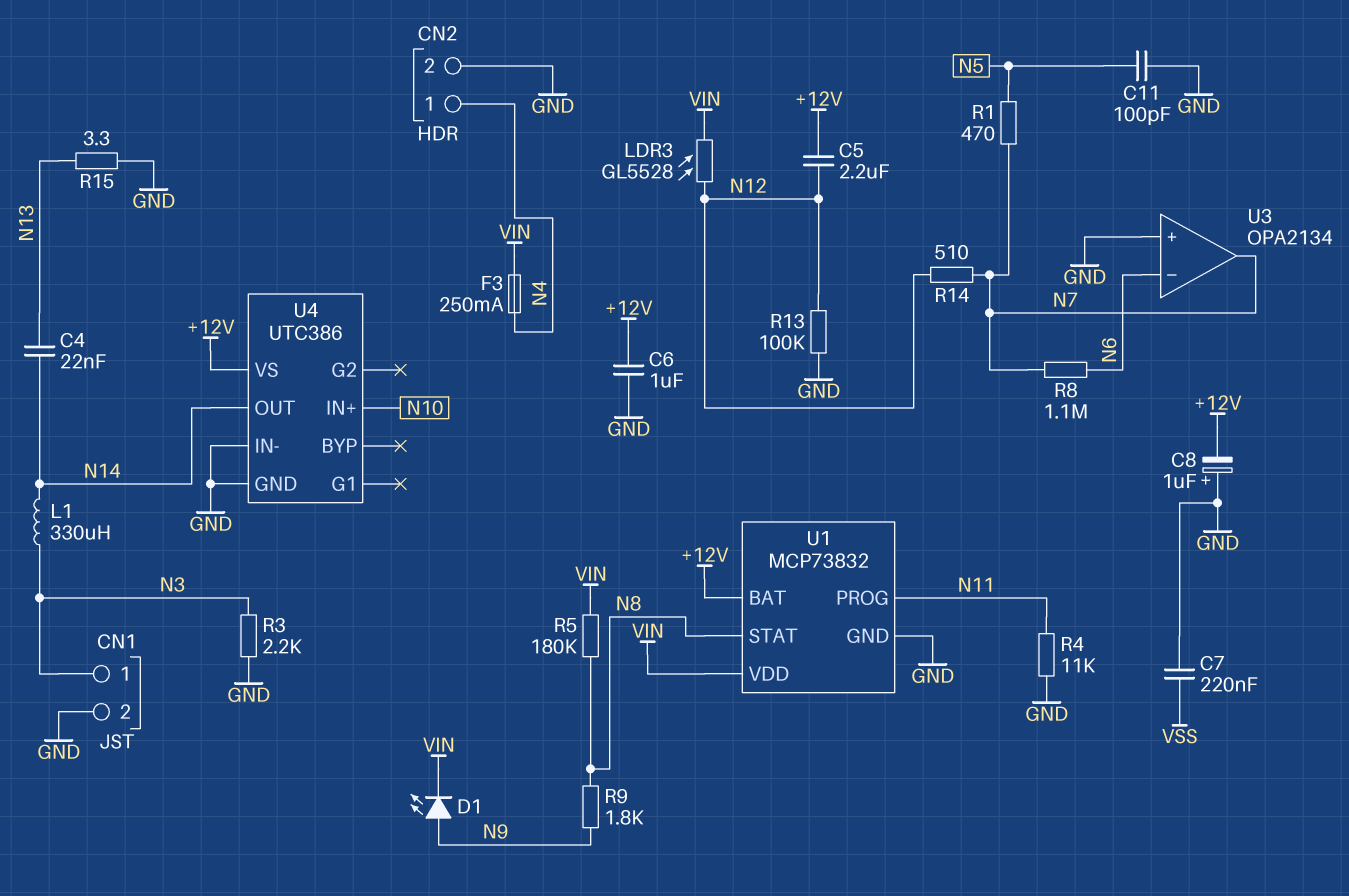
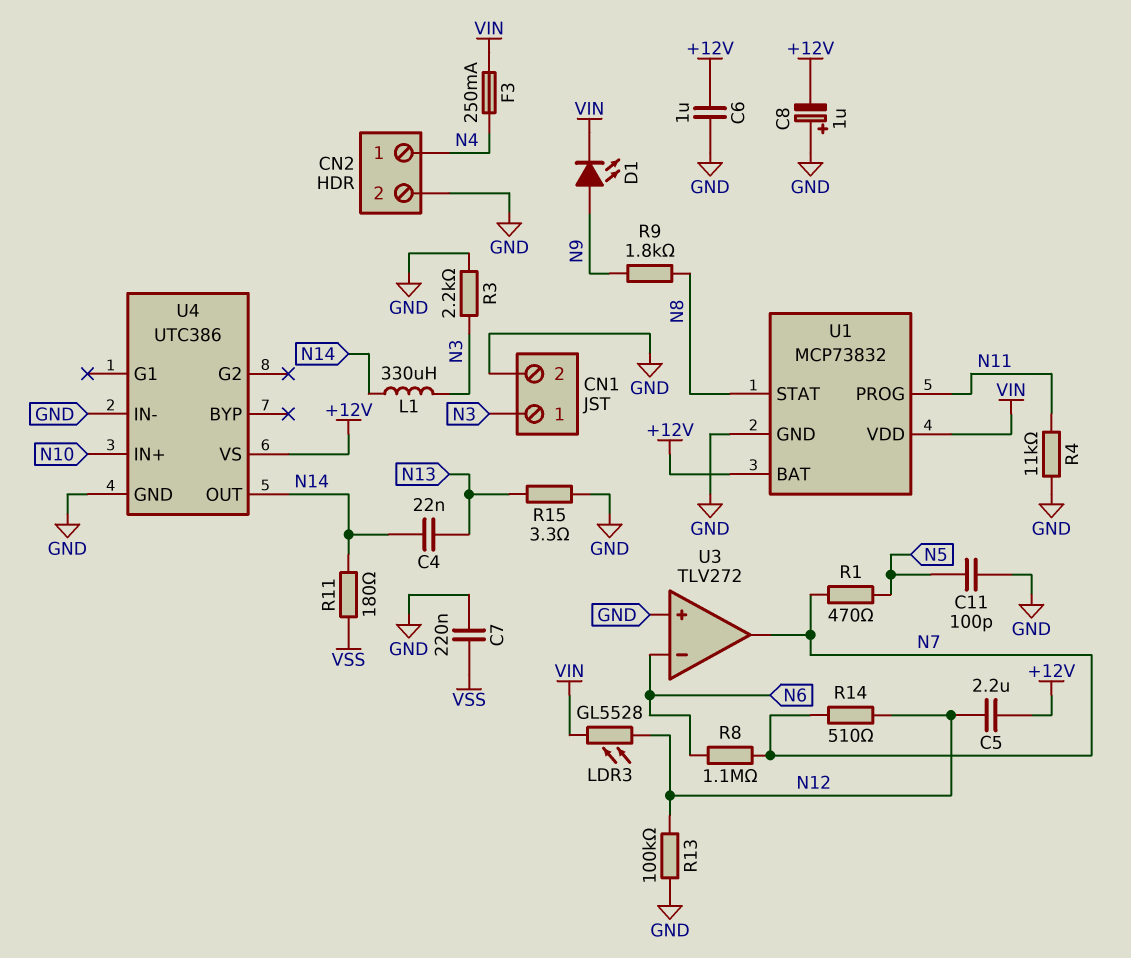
R5: 180k (N8, VIN) -> none
R11: none -> 180 (N14, VSS)
U3: OPA2134 -> TLV272

